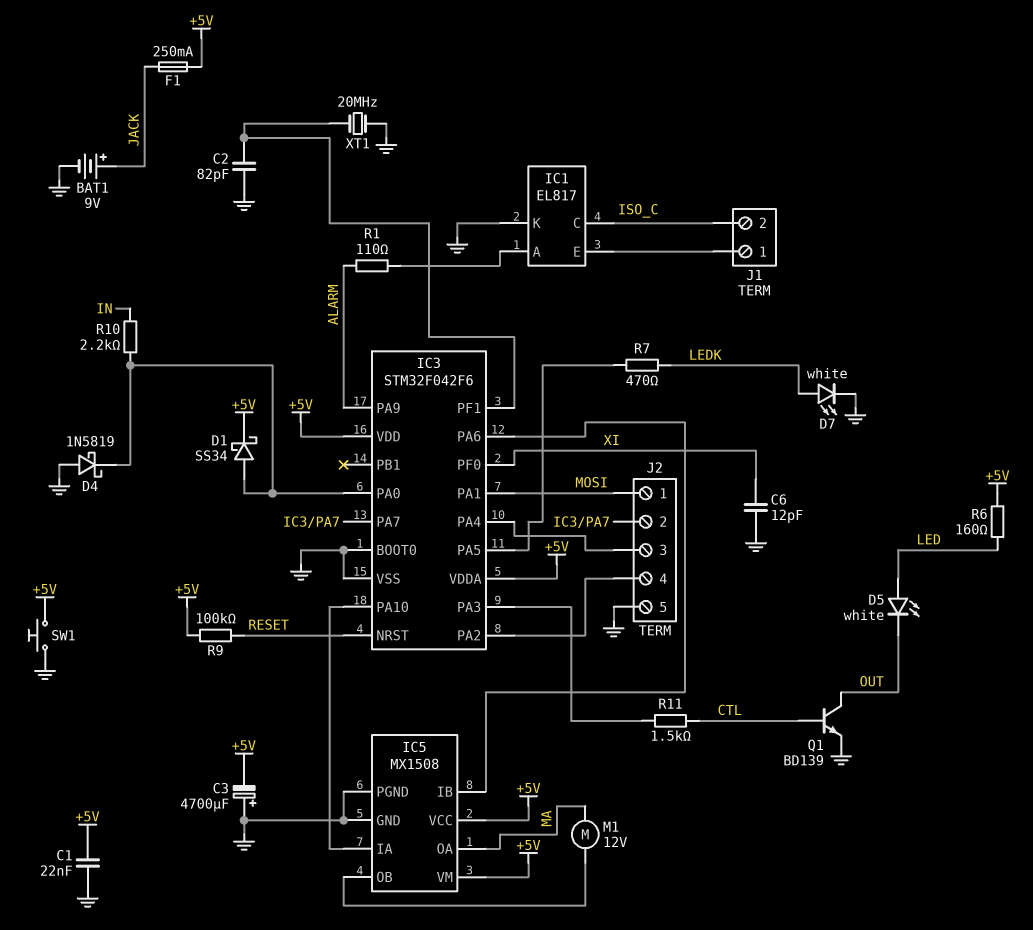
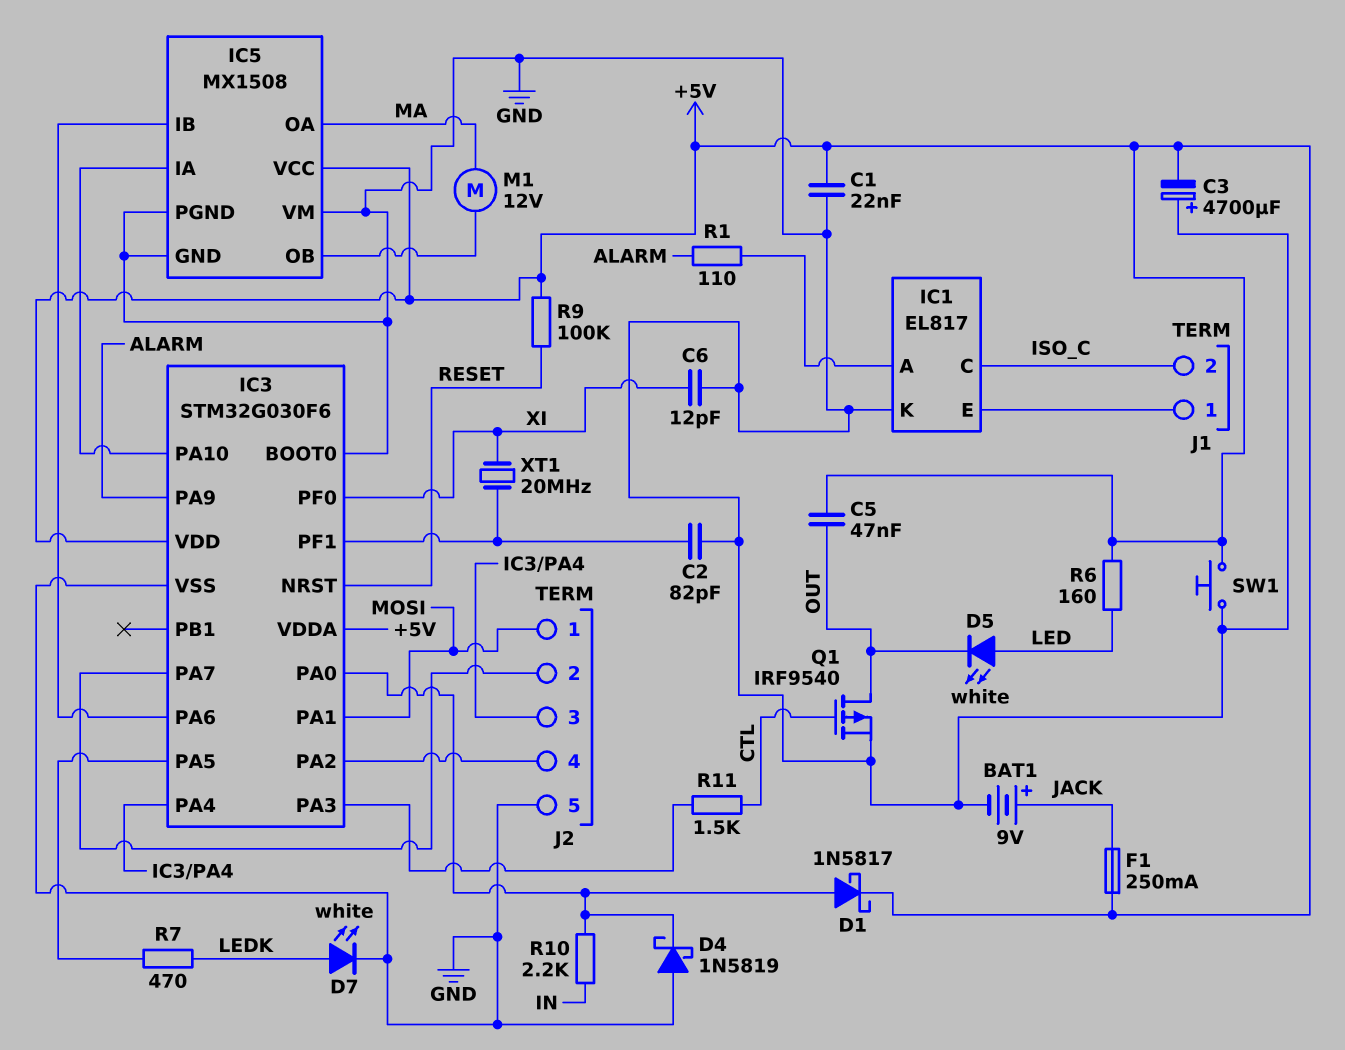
C5: none -> 47nF (+5V, OUT)
D1: schottky SS34 (A IC3/PA0, K +5V) -> schottky 1N5817 (A IC3/PA0, K +5V)
IC3: STM32F042F6 -> STM32G030F6
IC5 pin VM: +5V -> GND
Q1: NPN BD139 (B CTL, C OUT, E GND) -> PMOS IRF9540 (G CTL, D OUT, S GND)
XT1: 20MHz (GND, IC3/PF1) -> 20MHz (IC3/PF1, XI)

